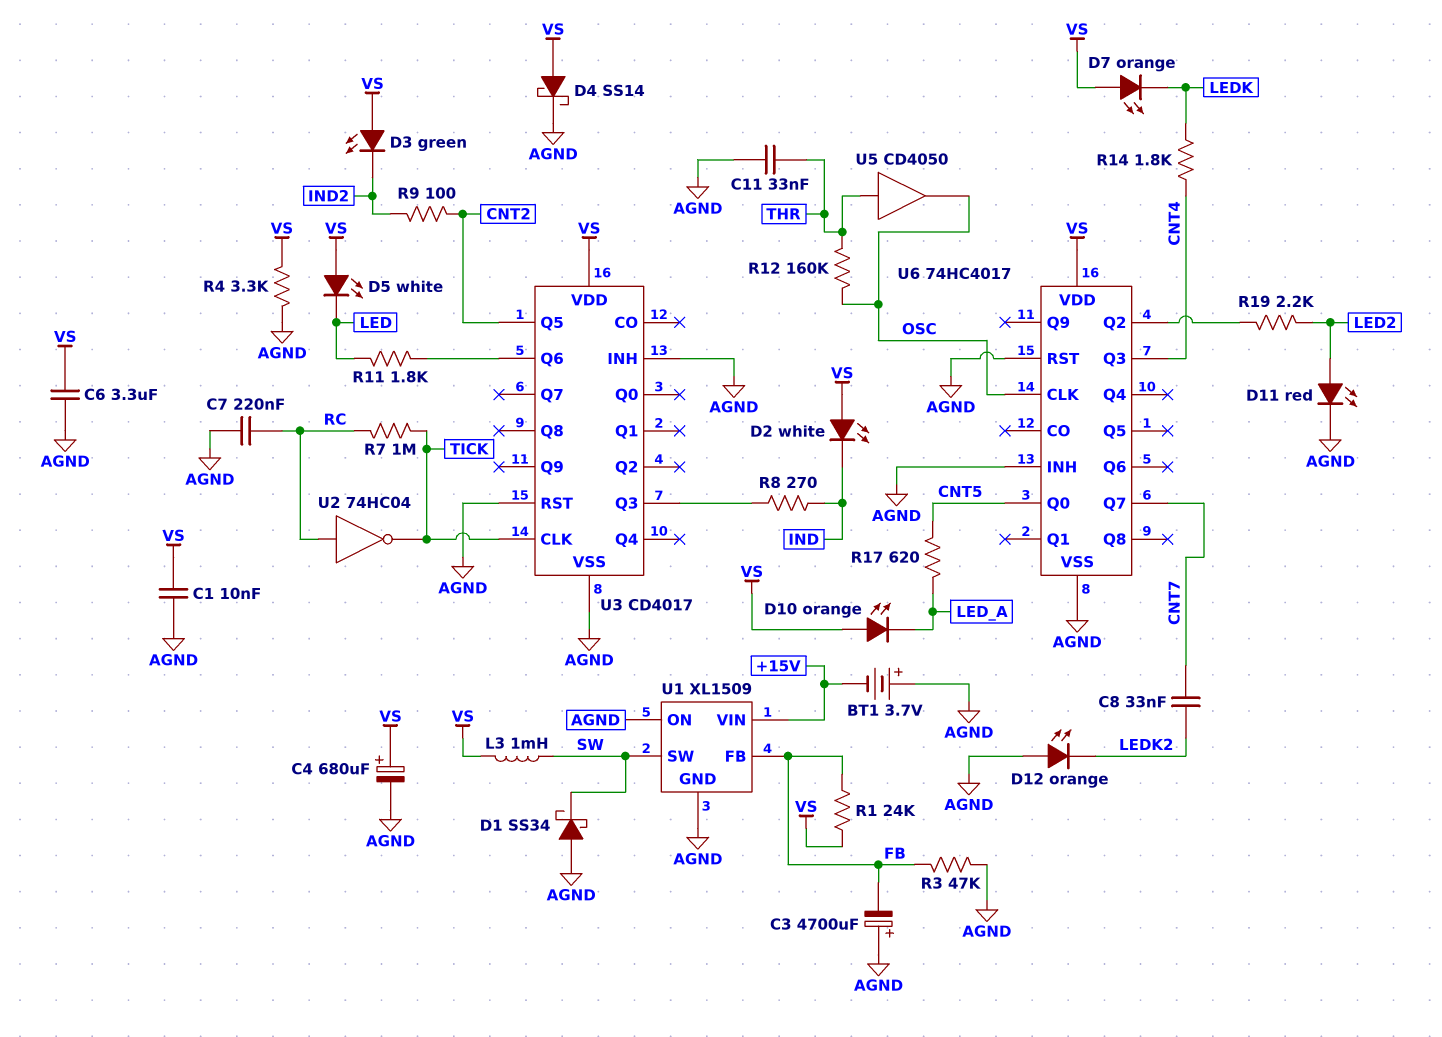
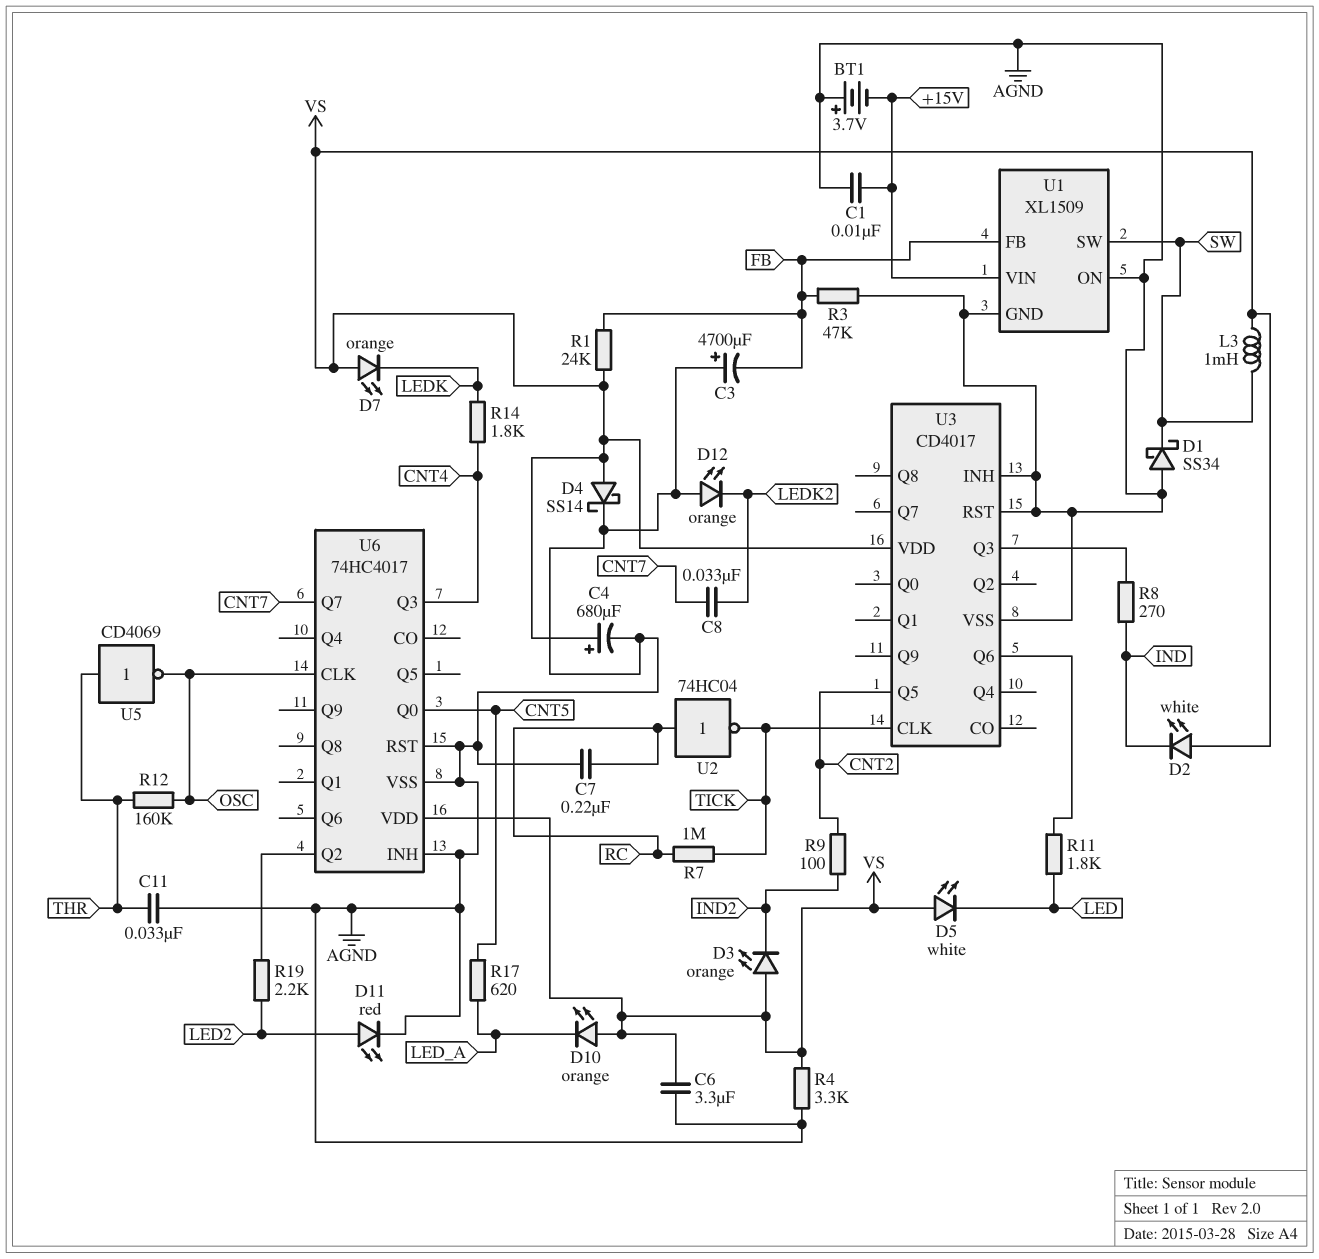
C1: 10nF (AGND, VS) -> 10nF (+15V, AGND)
D3: LED green (A VS, K IND2) -> LED orange (A VS, K IND2)
U5: buffer CD4050 (in THR, out OSC) -> NOT CD4069 (in THR, out OSC)

